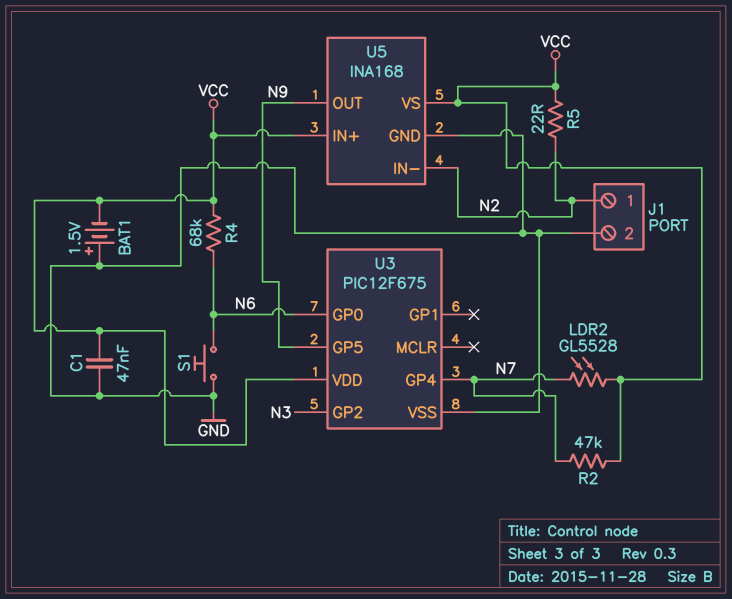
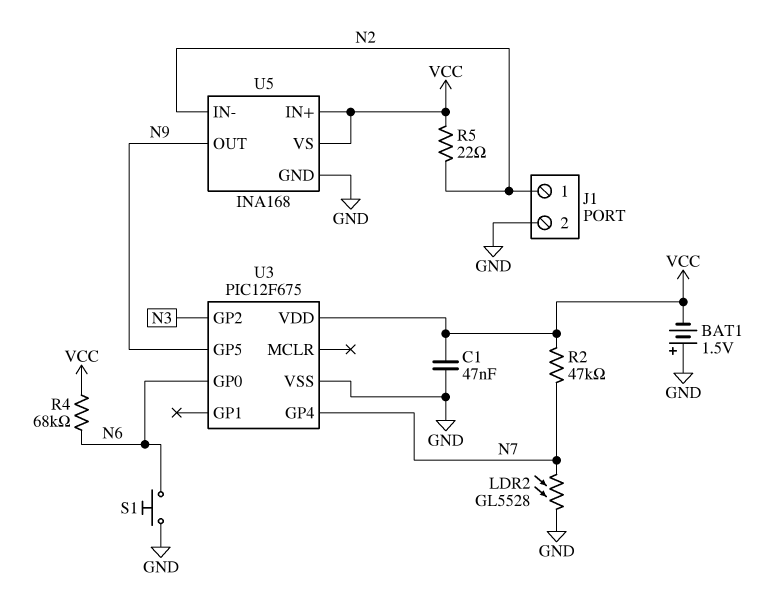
LDR2: GL5528 (N7, VCC) -> GL5528 (GND, N7)

